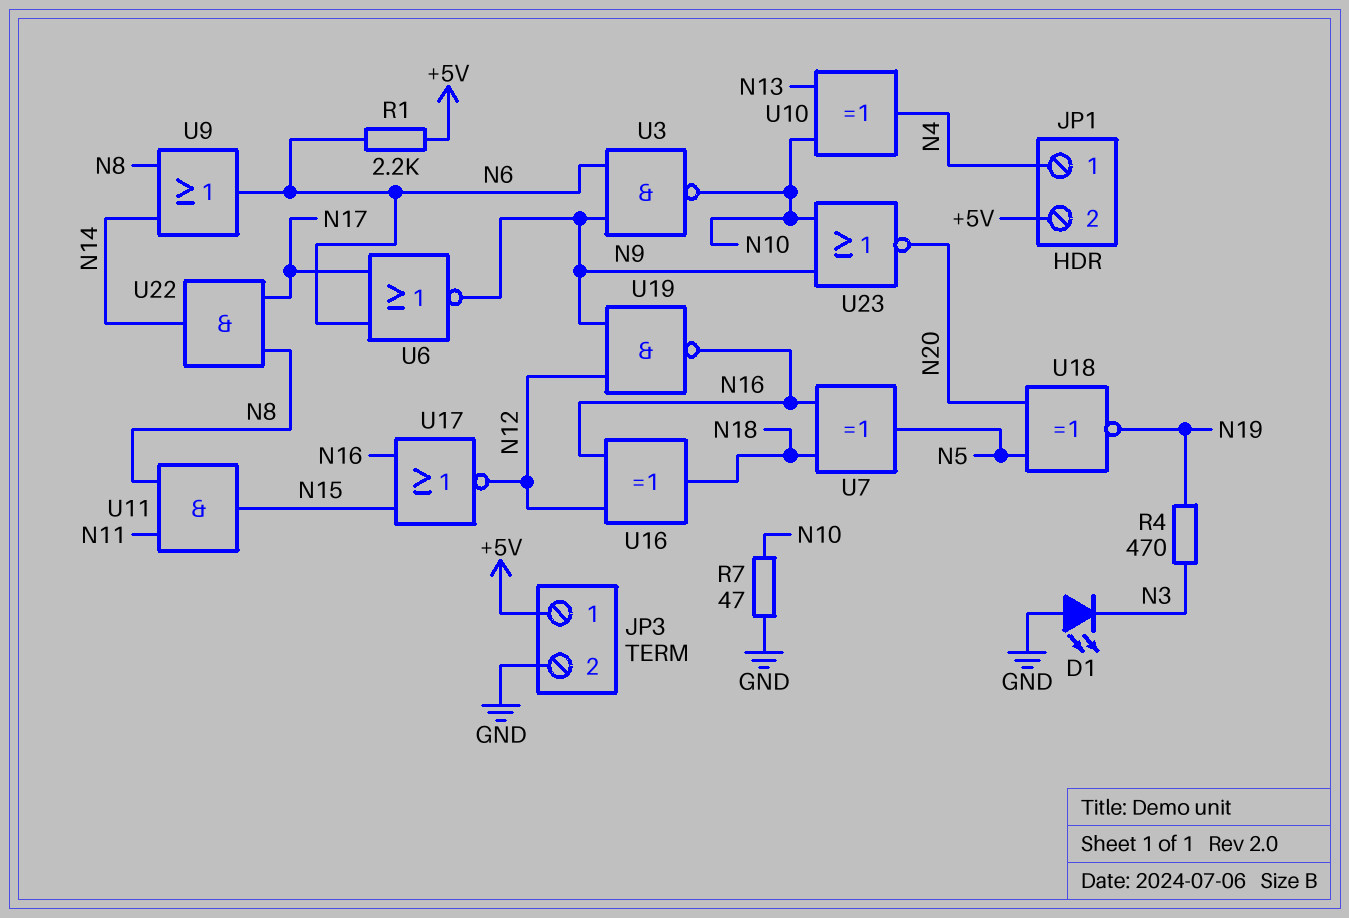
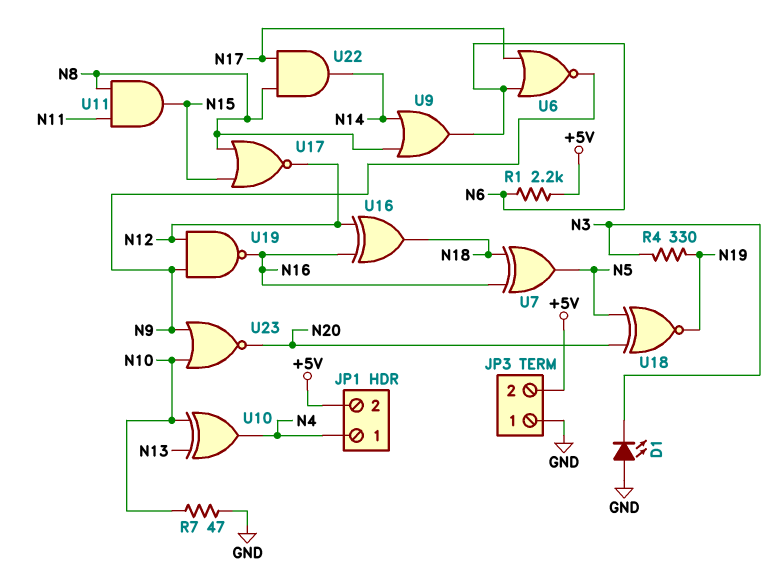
JP3 pin 1: +5V -> GND
JP3 pin 2: GND -> +5V
R4: 470 (N3, N19) -> 330 (N3, N19)
U3: NAND (in N6, in N9, out N10) -> none
U17: NOR (in N15, in N16, out N12) -> NOR (in N8, in N15, out N12)

